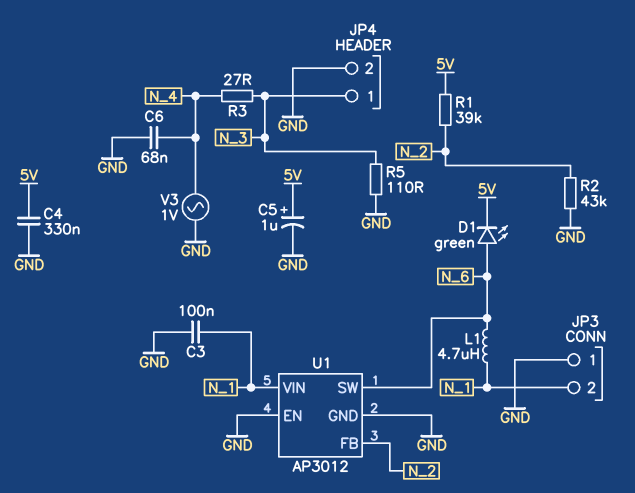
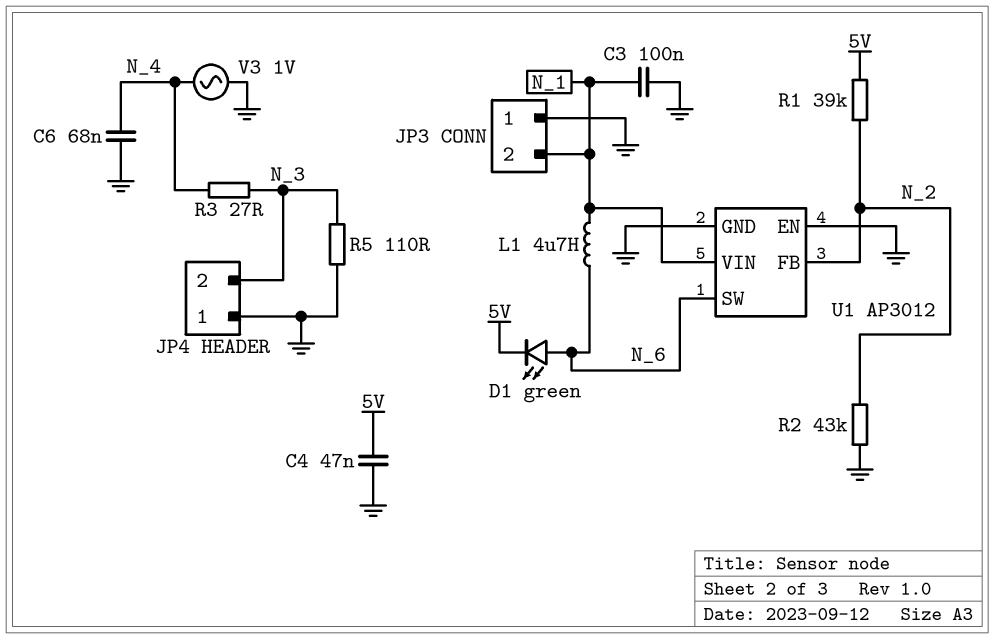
C4: 330nF (5V, GND) -> 47nF (5V, GND)
C5: 1uF (plus 5V, minus GND) -> none
JP4 pin 1: N_3 -> GND
JP4 pin 2: GND -> N_3

